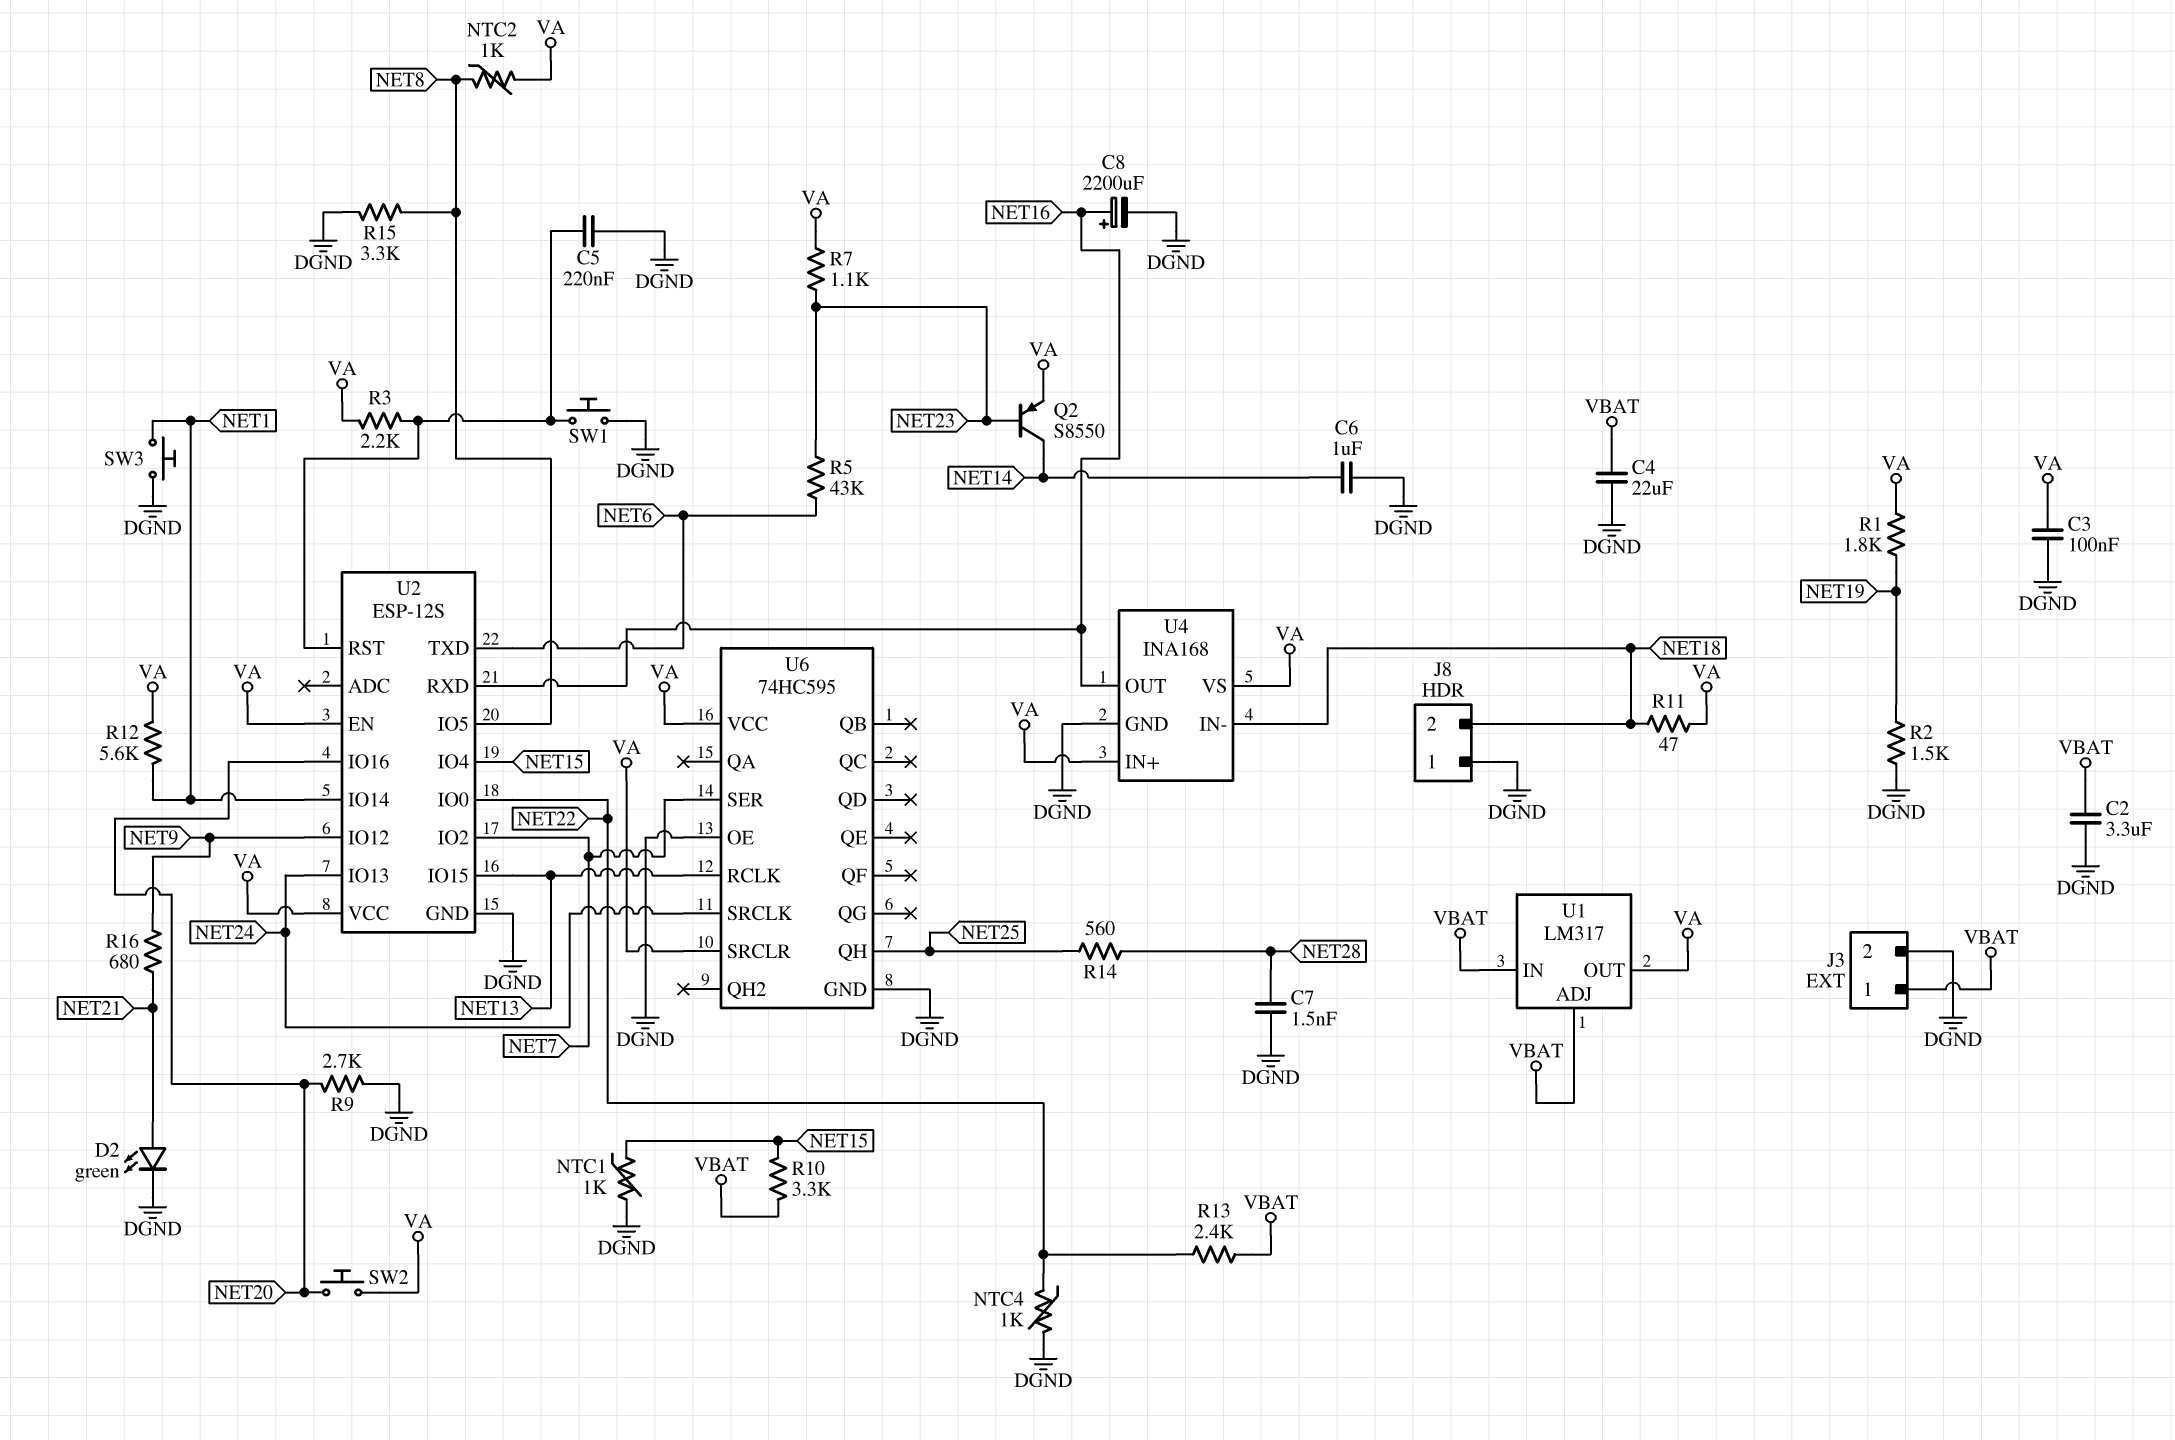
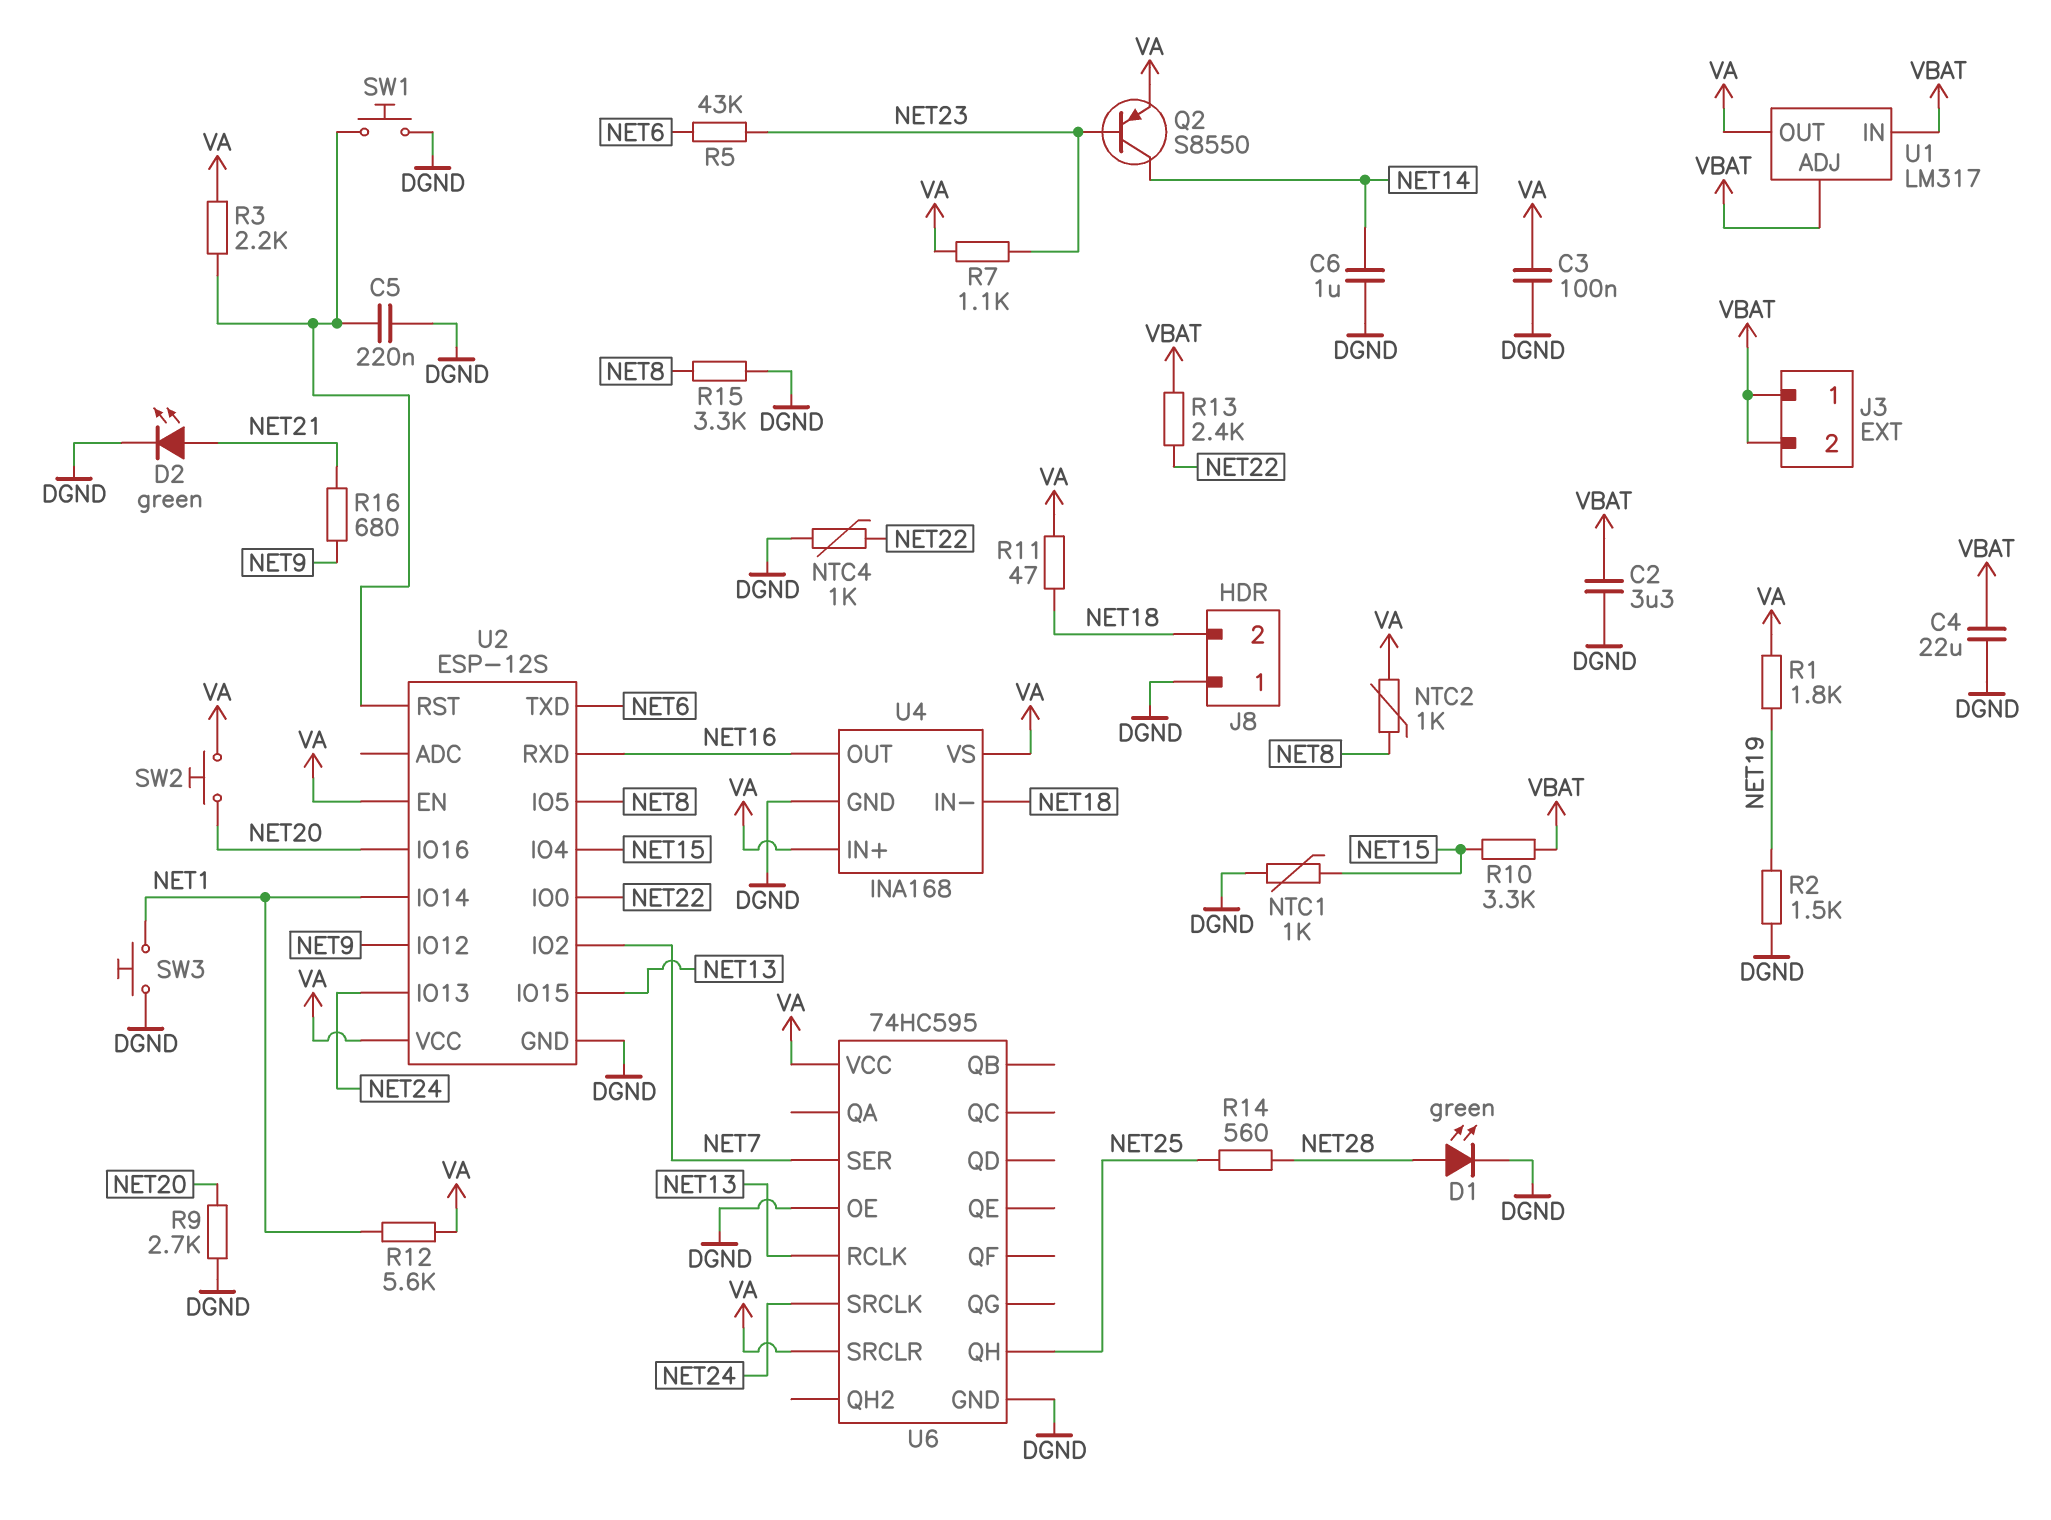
C7: 1.5nF (DGND, NET28) -> none
C8: 2200uF (plus NET16, minus DGND) -> none
D1: none -> LED green (A NET28, K DGND)
J3 pin 2: DGND -> VBAT

